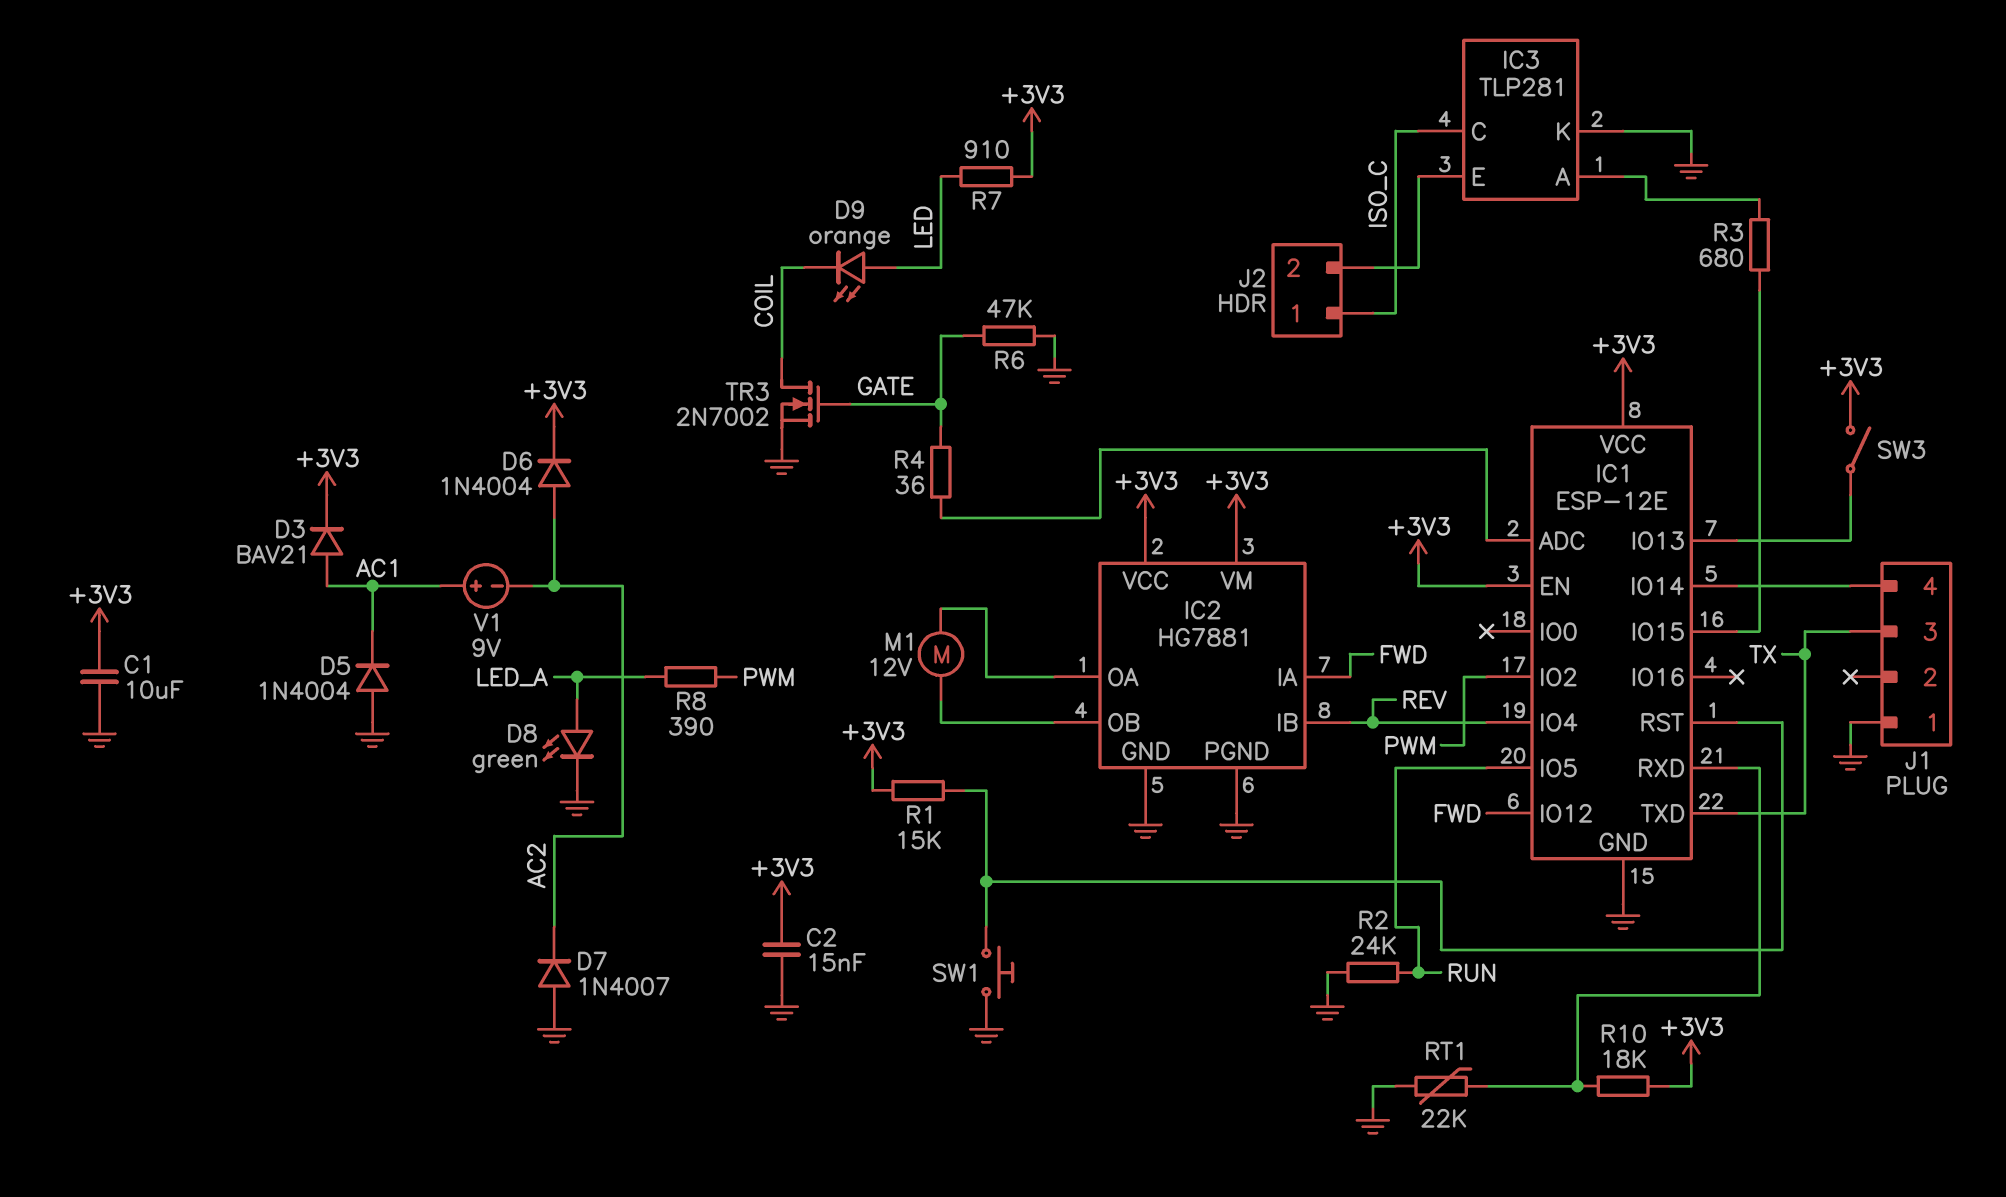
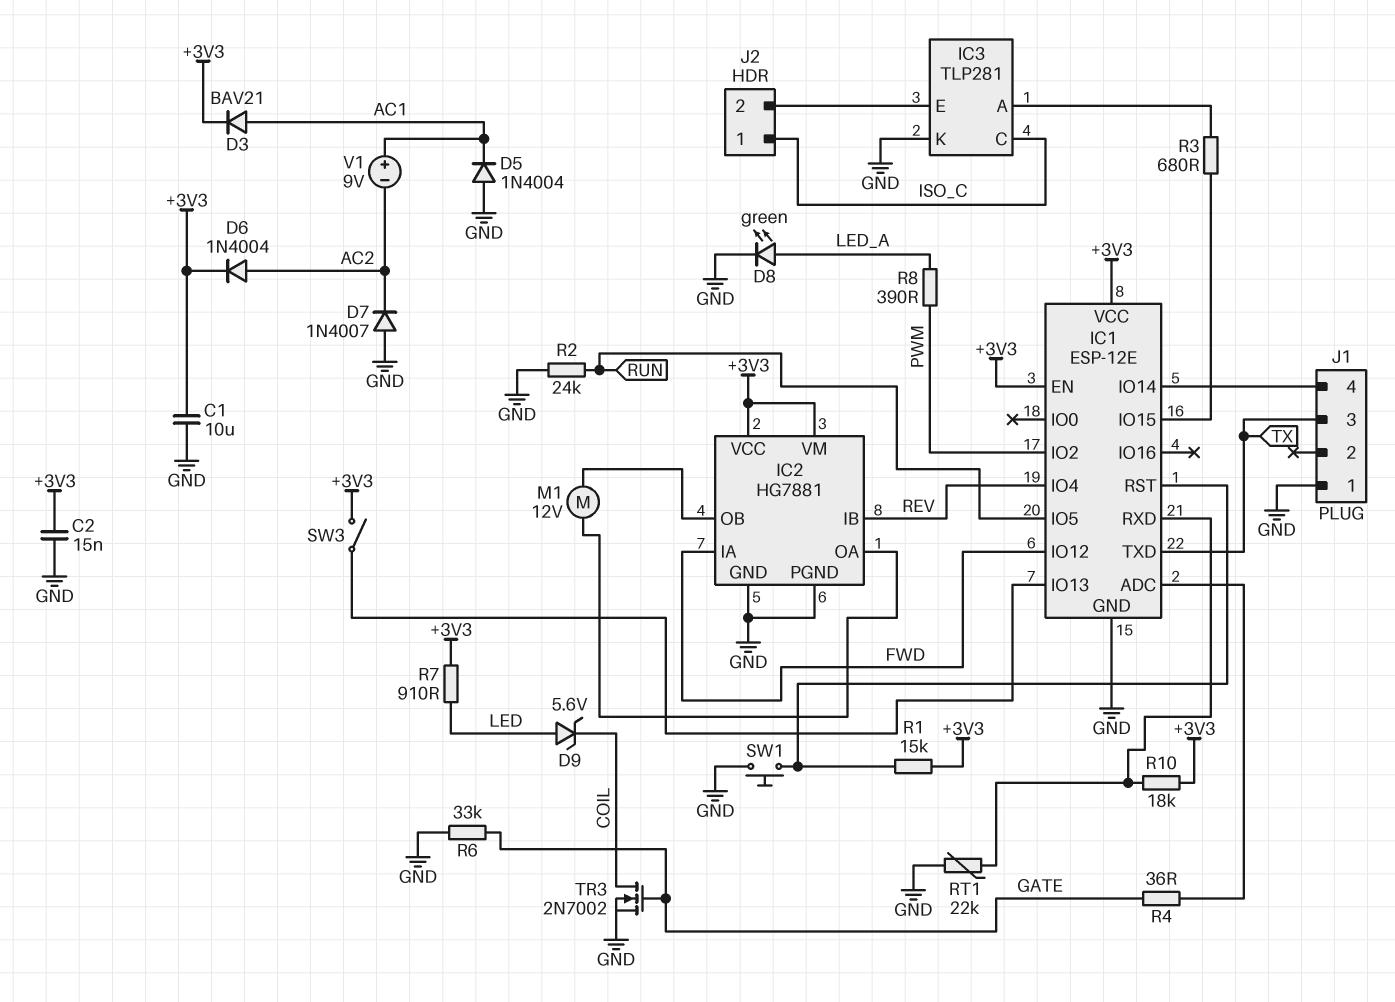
D9: LED orange (A LED, K COIL) -> zener 5.6V (A LED, K COIL)
R6: 47k (GATE, GND) -> 33k (GATE, GND)

